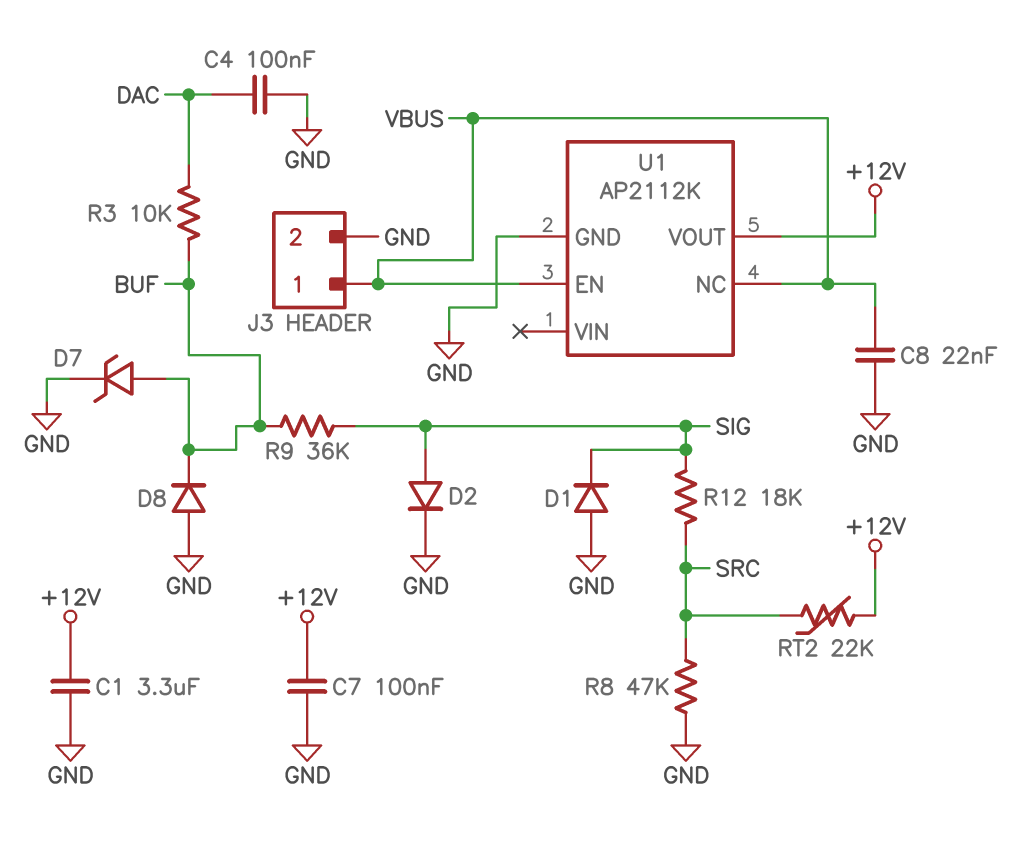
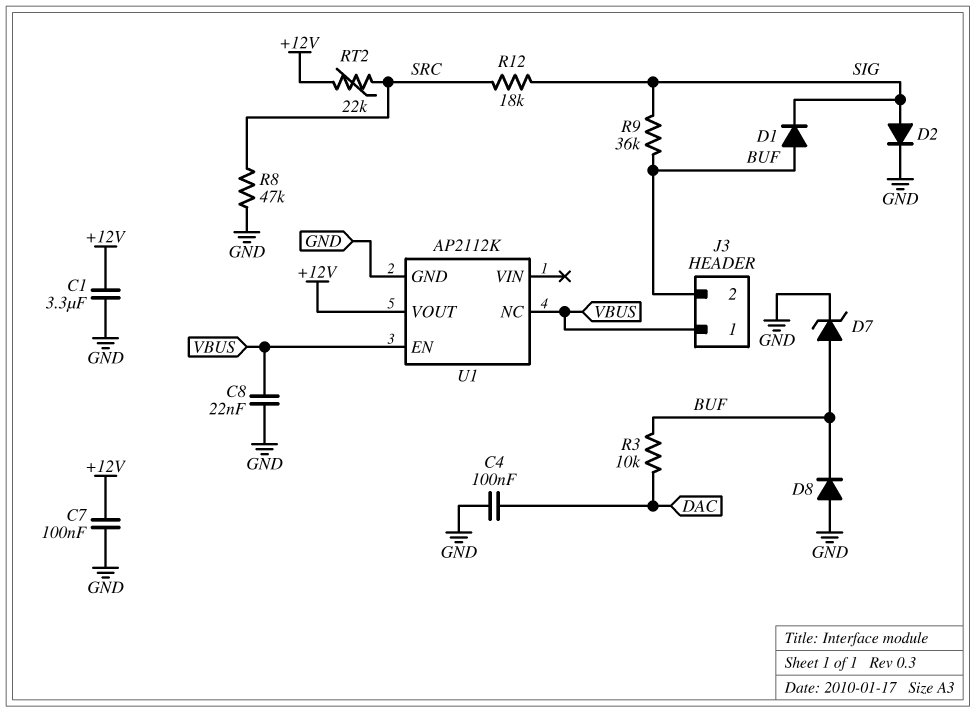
D1: diode (A GND, K SIG) -> diode (A BUF, K SIG)
J3 pin 2: GND -> BUF

